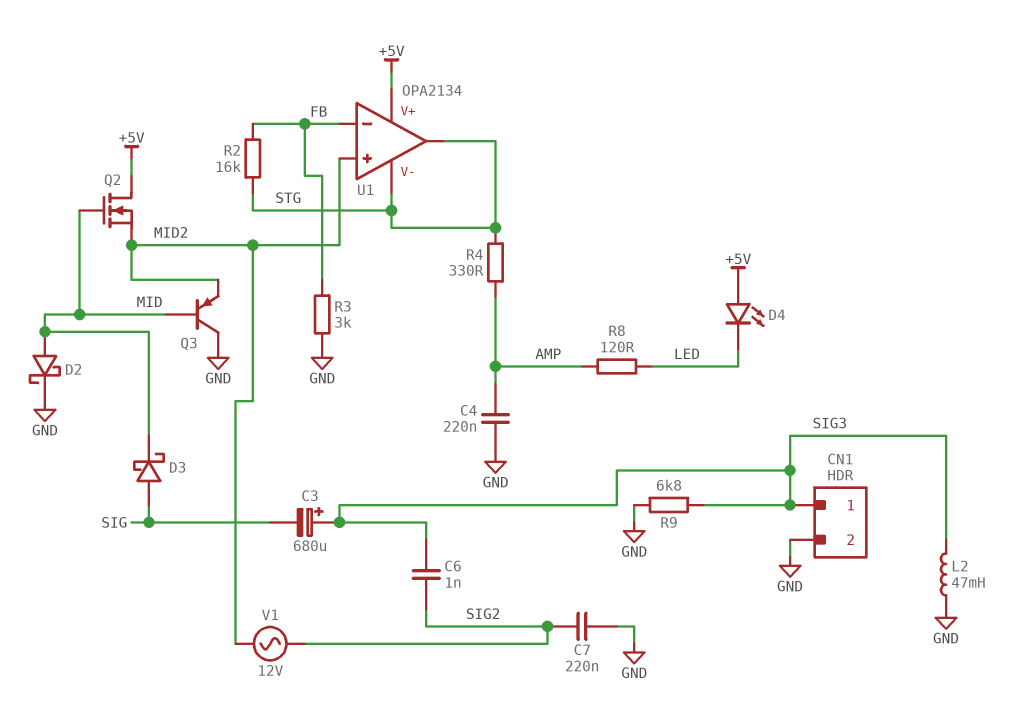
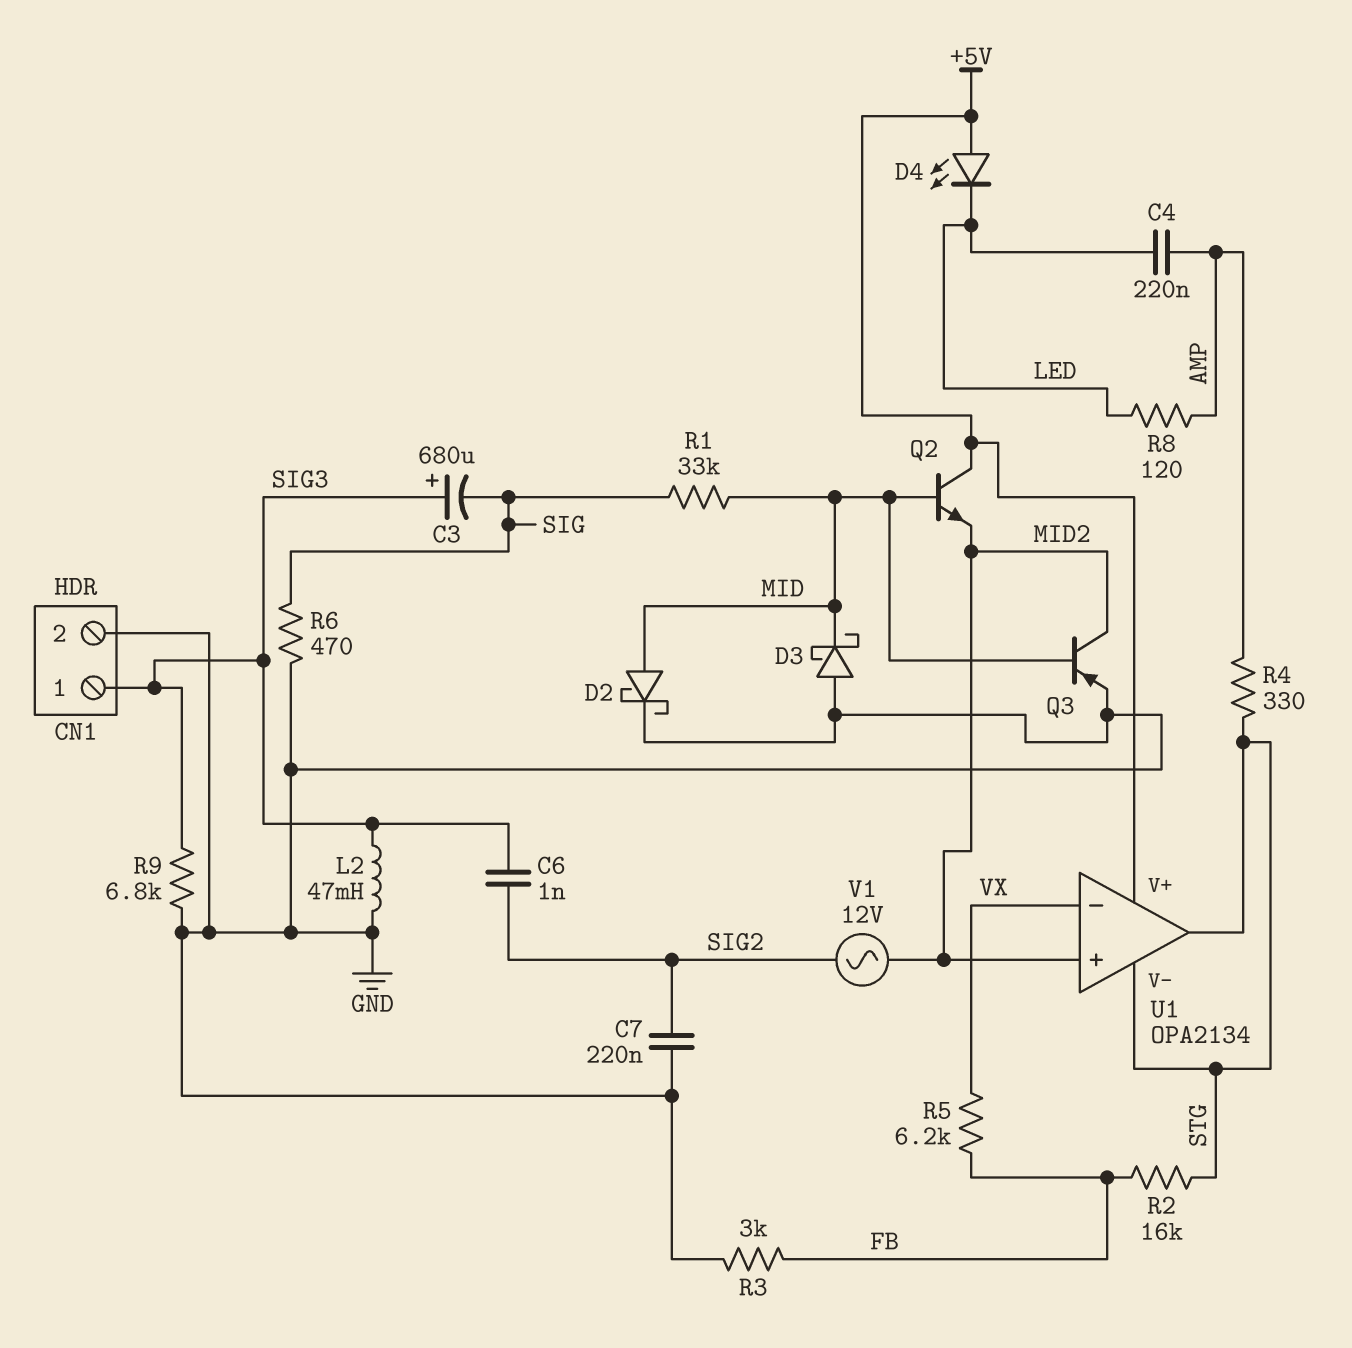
C4: 220nF (AMP, GND) -> 220nF (AMP, LED)
D3: schottky (A SIG, K MID) -> schottky (A GND, K MID)
Q2: NMOS (G MID, D +5V, S MID2) -> NPN (B MID, C +5V, E MID2)
Q3: PNP (B MID, C GND, E MID2) -> PNP (B MID, C MID2, E GND)
R1: none -> 33k (MID, SIG)
R5: none -> 6.2k (FB, VX)
R6: none -> 470 (GND, SIG)
U1 pin in-: FB -> VX

